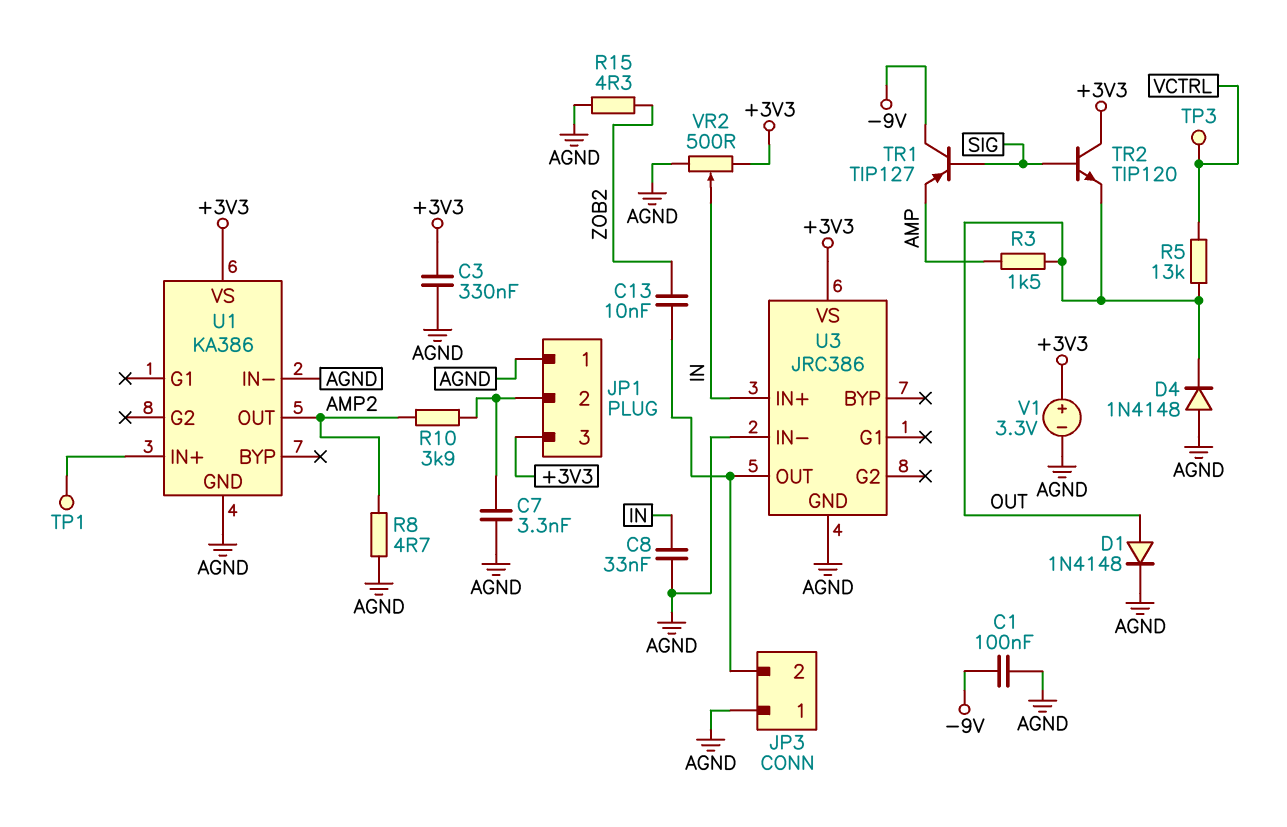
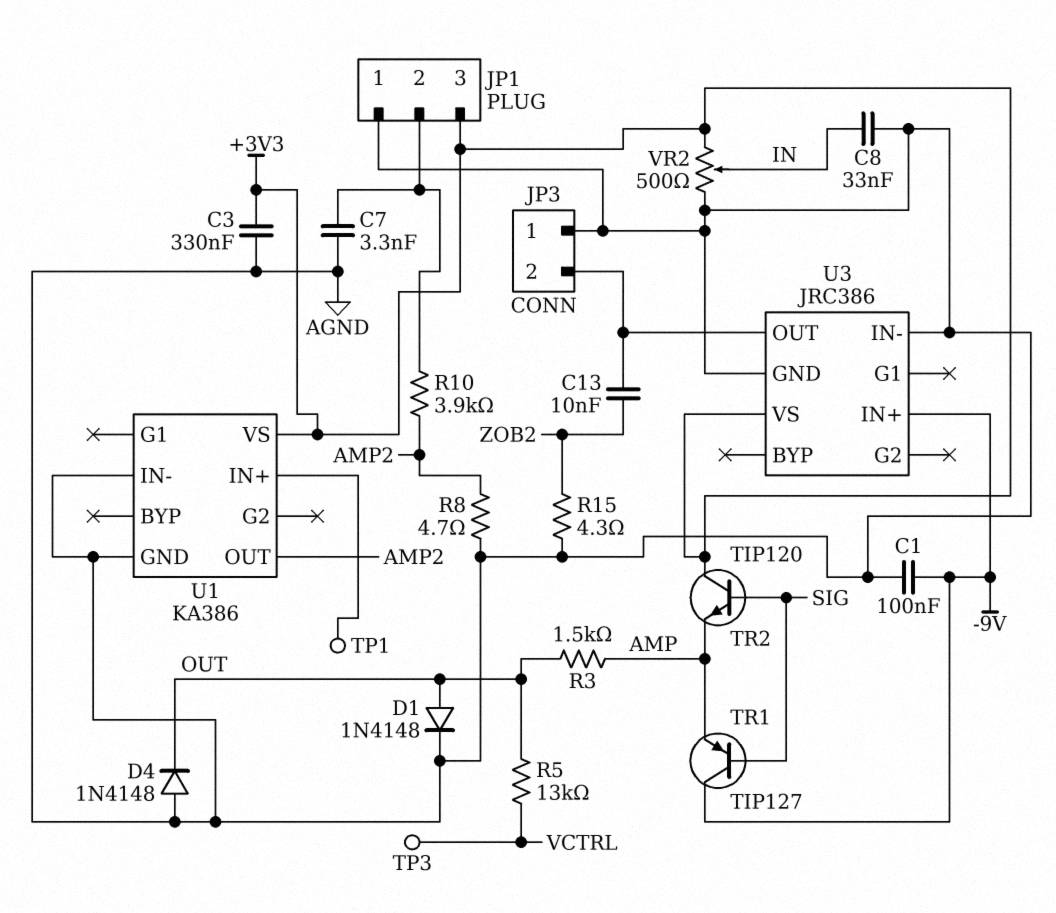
TR2: NPN TIP120 (B SIG, C +3V3, E OUT) -> NPN TIP120 (B SIG, C +3V3, E AMP)
U3 pin IN+: IN -> -9V
V1: 3.3V (plus +3V3, minus AGND) -> none

